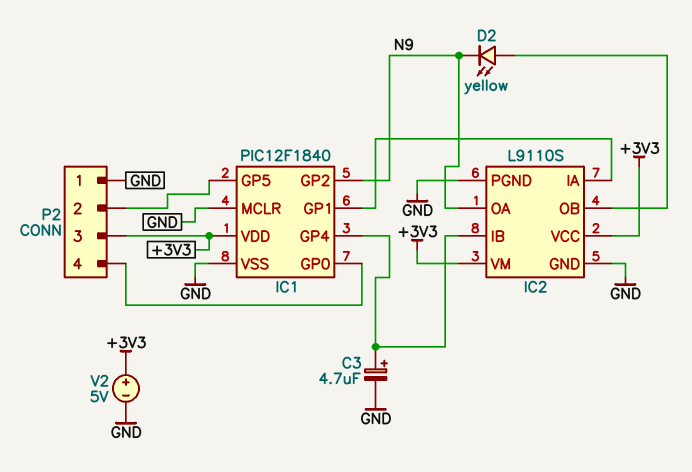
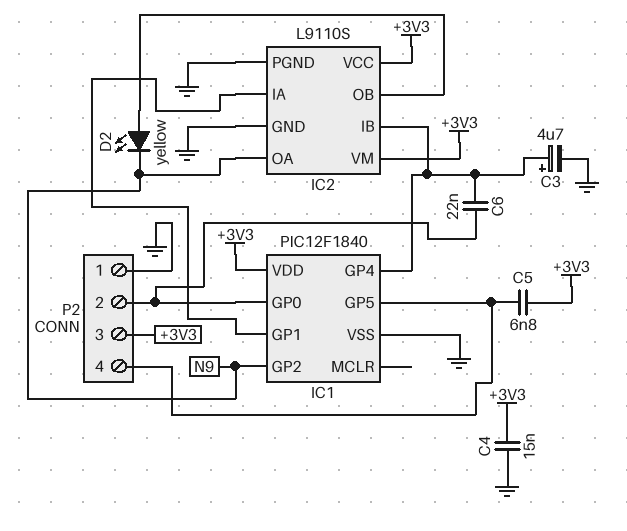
C4: none -> 15nF (+3V3, GND)
C5: none -> 6.8nF (+3V3, IC1/GP5)
C6: none -> 22nF (IC1/GP0, IC1/GP4)
IC1 pin MCLR: GND -> none
P2 pin 2: IC1/GP5 -> IC1/GP0
P2 pin 4: IC1/GP0 -> IC1/GP5
V2: 5V (plus +3V3, minus GND) -> none

